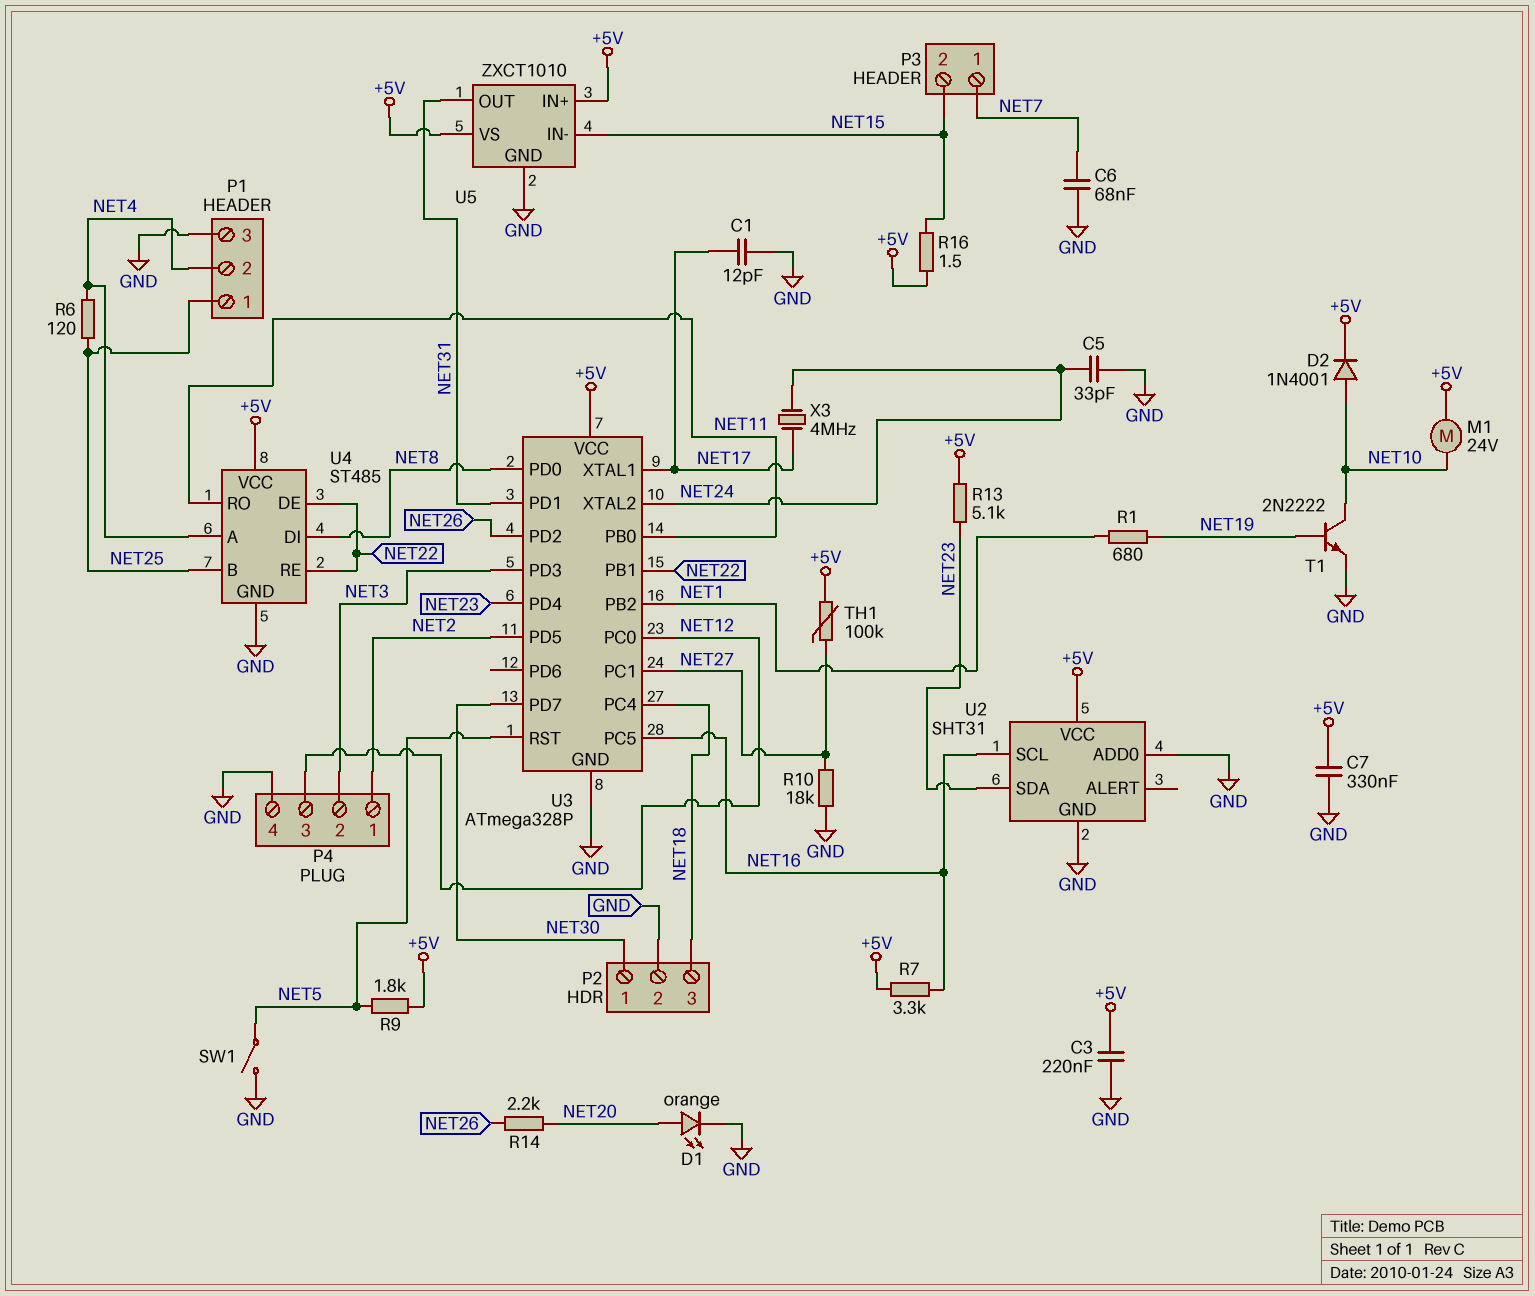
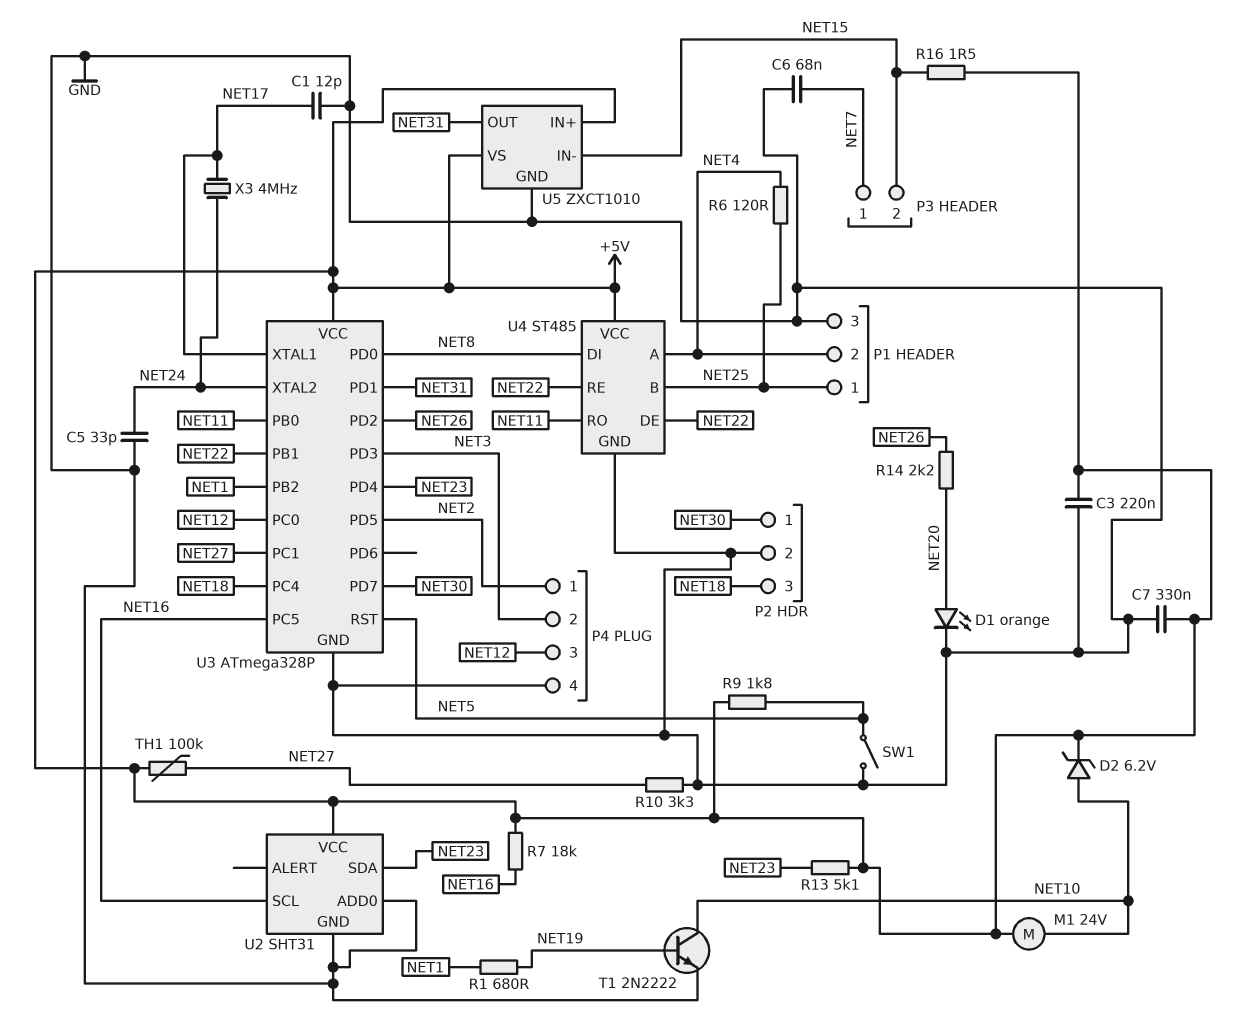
D2: diode 1N4001 (A NET10, K +5V) -> zener 6.2V (A NET10, K +5V)
R7: 3.3k (+5V, NET16) -> 18k (+5V, NET16)
R10: 18k (GND, NET27) -> 3.3k (GND, NET27)

